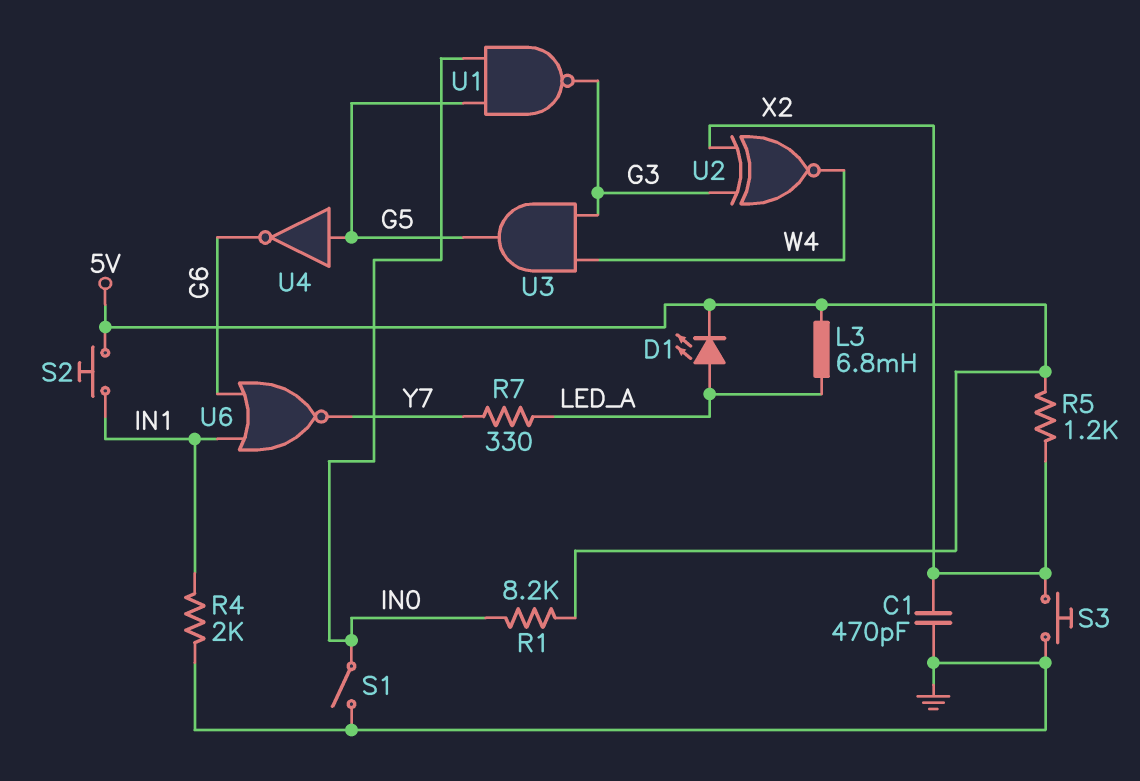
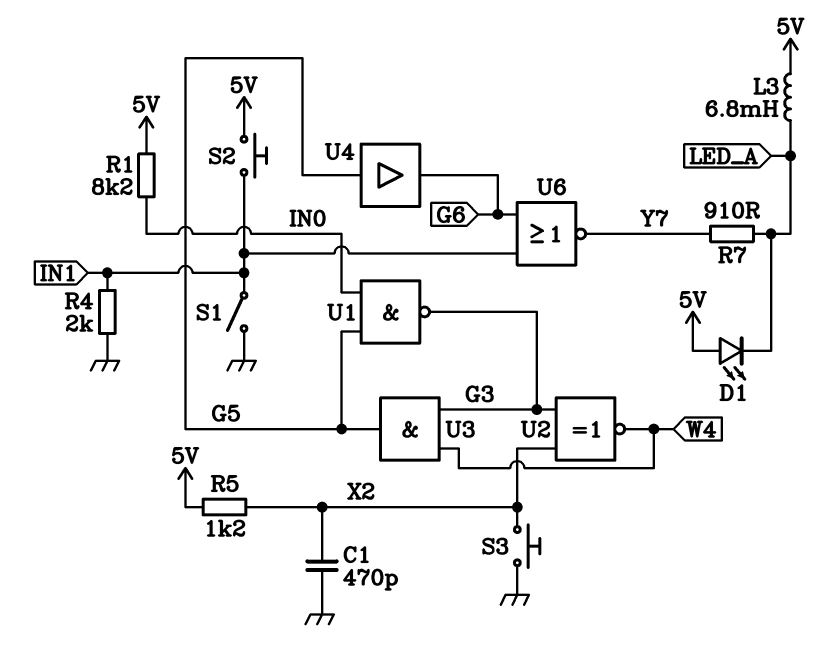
D1: LED (A LED_A, K 5V) -> LED (A 5V, K LED_A)
R7: 330 (LED_A, Y7) -> 910 (LED_A, Y7)
S1: switch (GND, IN0) -> switch (GND, IN1)
U4: NOT (in G5, out G6) -> buffer (in G5, out G6)

